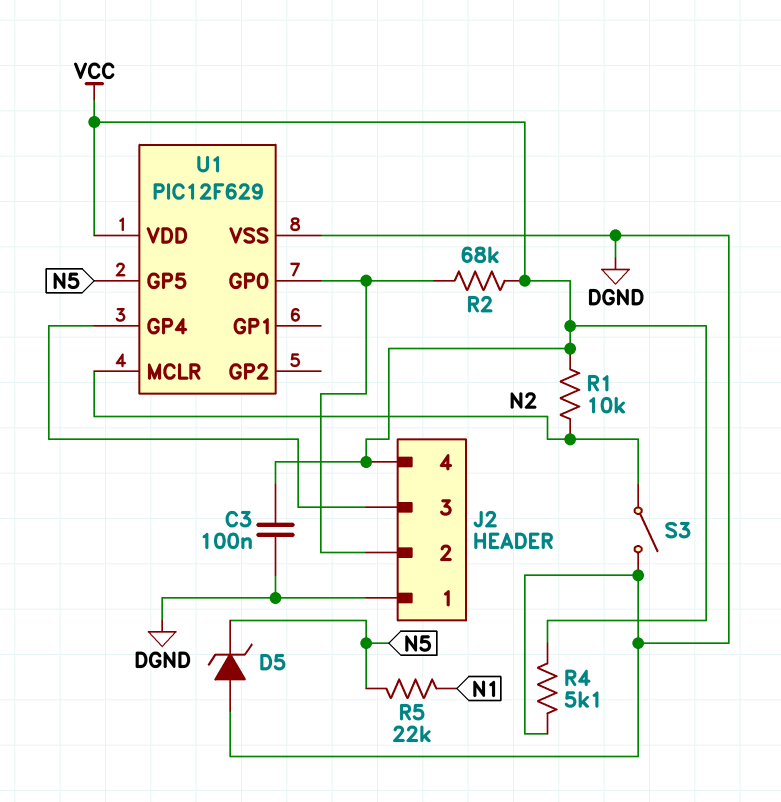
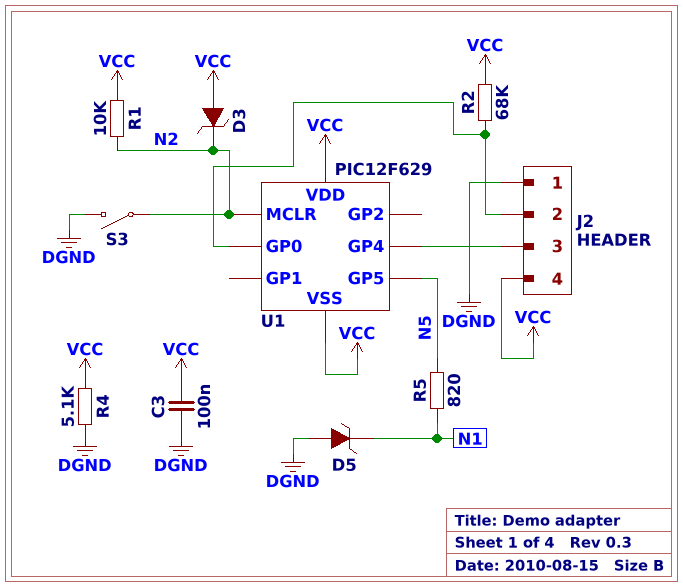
D3: none -> zener (A VCC, K N2)
D5: zener (A DGND, K N5) -> zener (A DGND, K N1)
R5: 22k (N1, N5) -> 820 (N1, N5)
U1 pin VSS: DGND -> VCC

